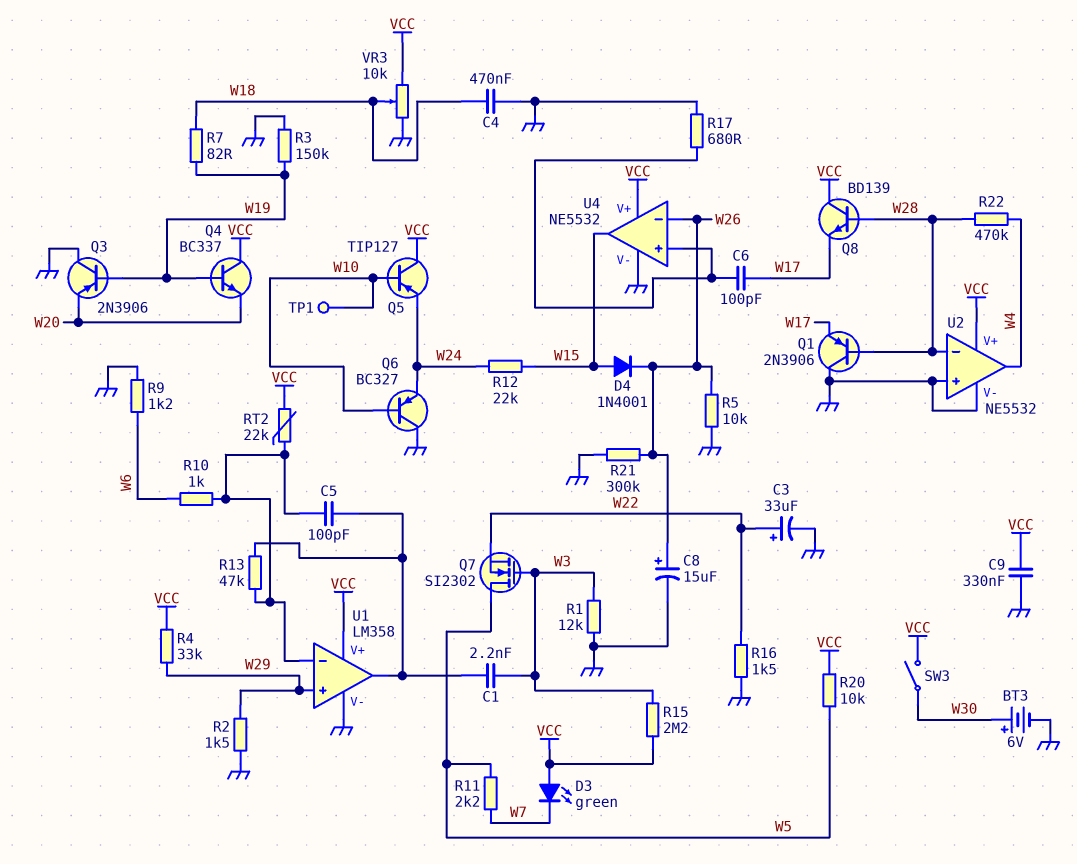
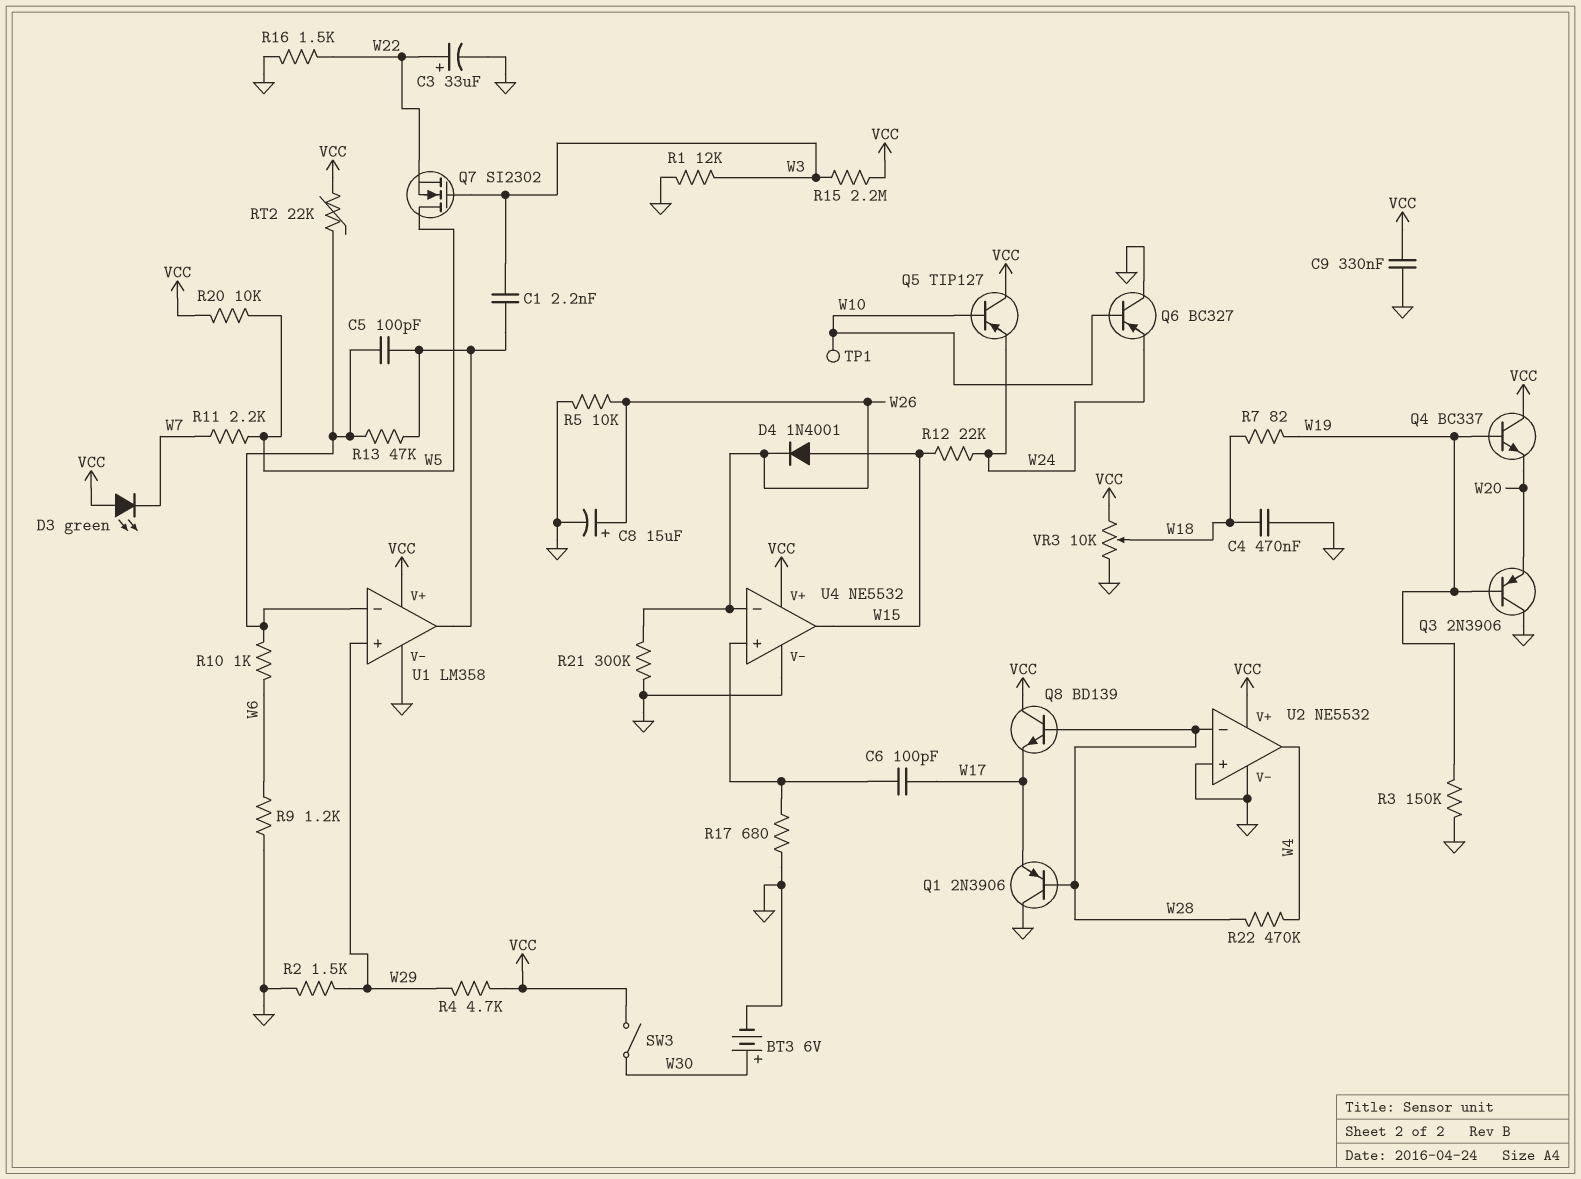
R4: 33k (VCC, W29) -> 4.7k (VCC, W29)

